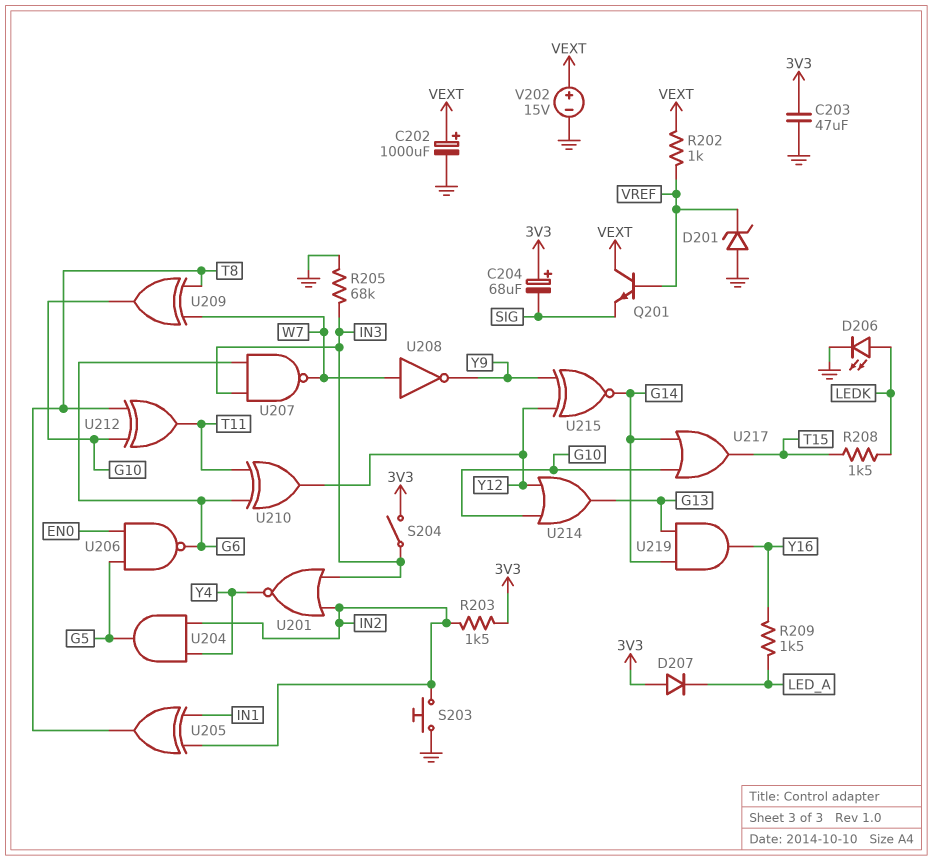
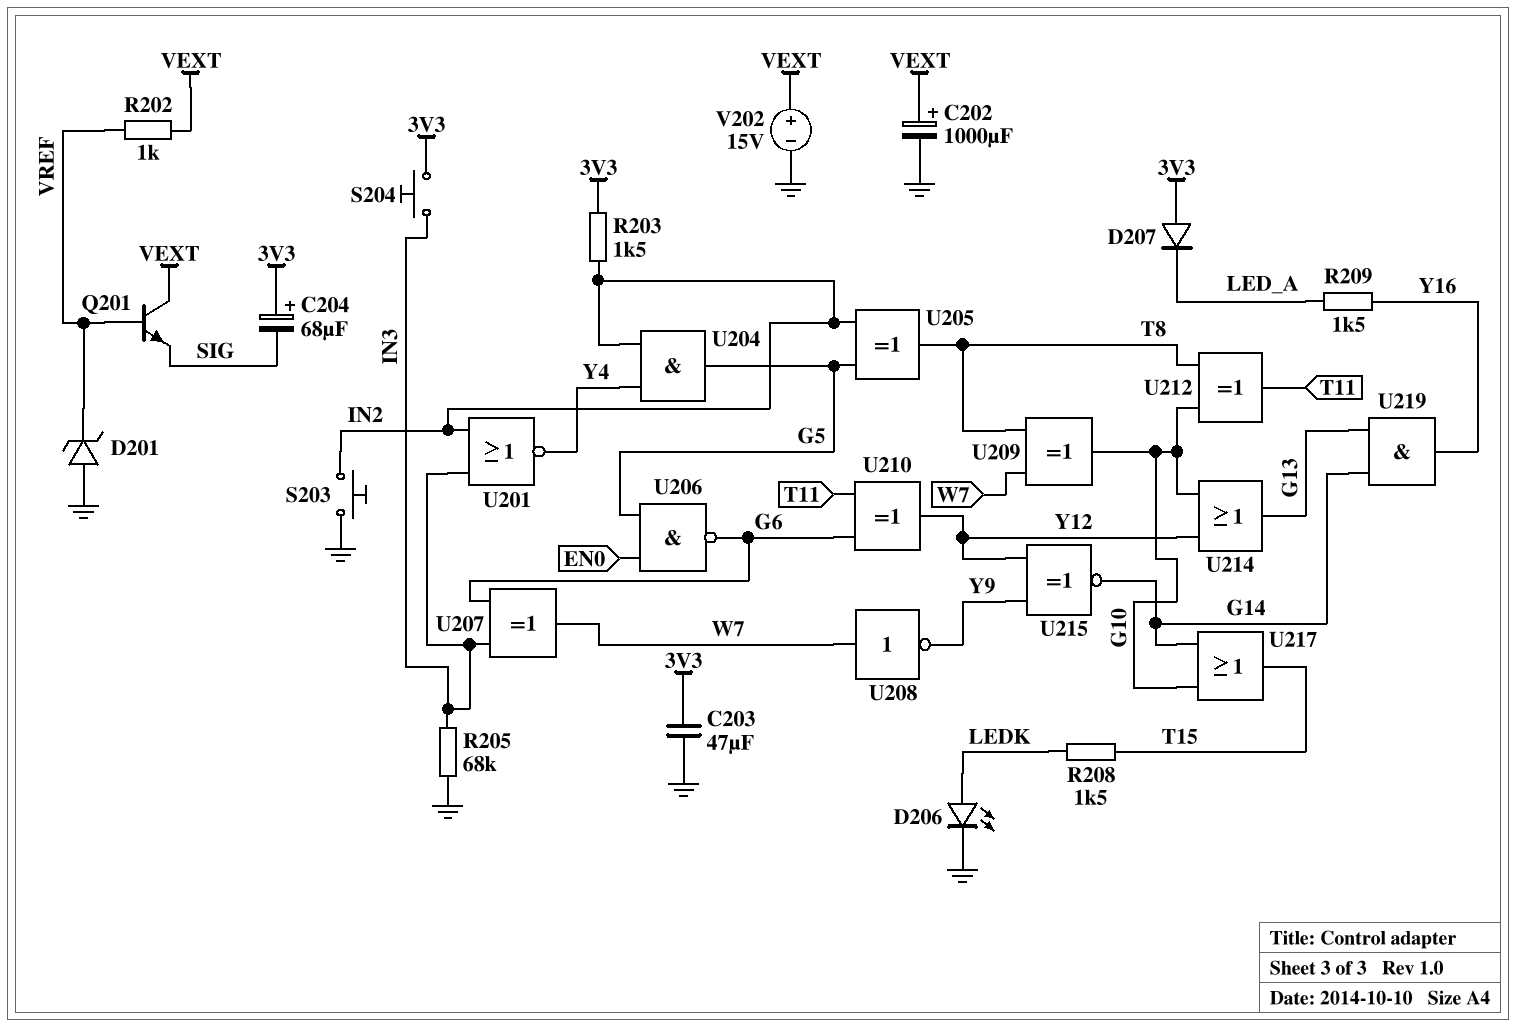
S204: switch (3V3, IN3) -> button (3V3, IN3)
U205: XOR (in IN1, in IN2, out T8) -> XOR (in G5, in IN2, out T8)
U207: NAND (in G6, in IN3, out W7) -> XOR (in G6, in IN3, out W7)

